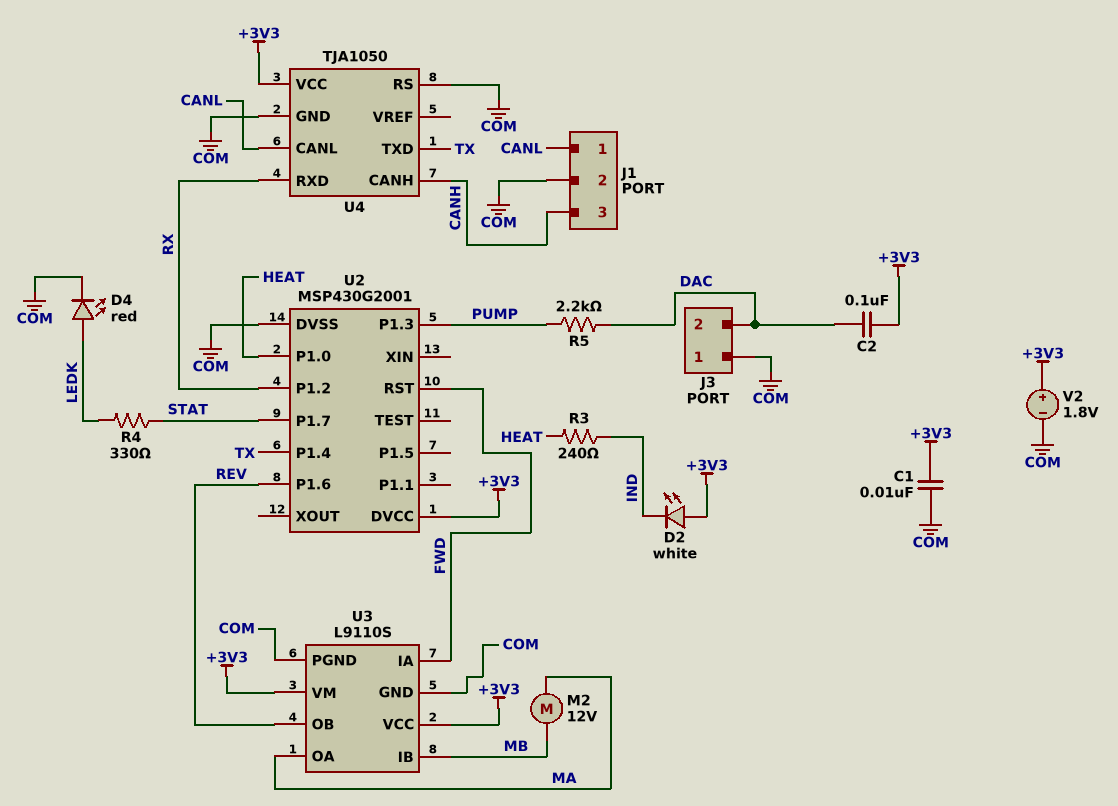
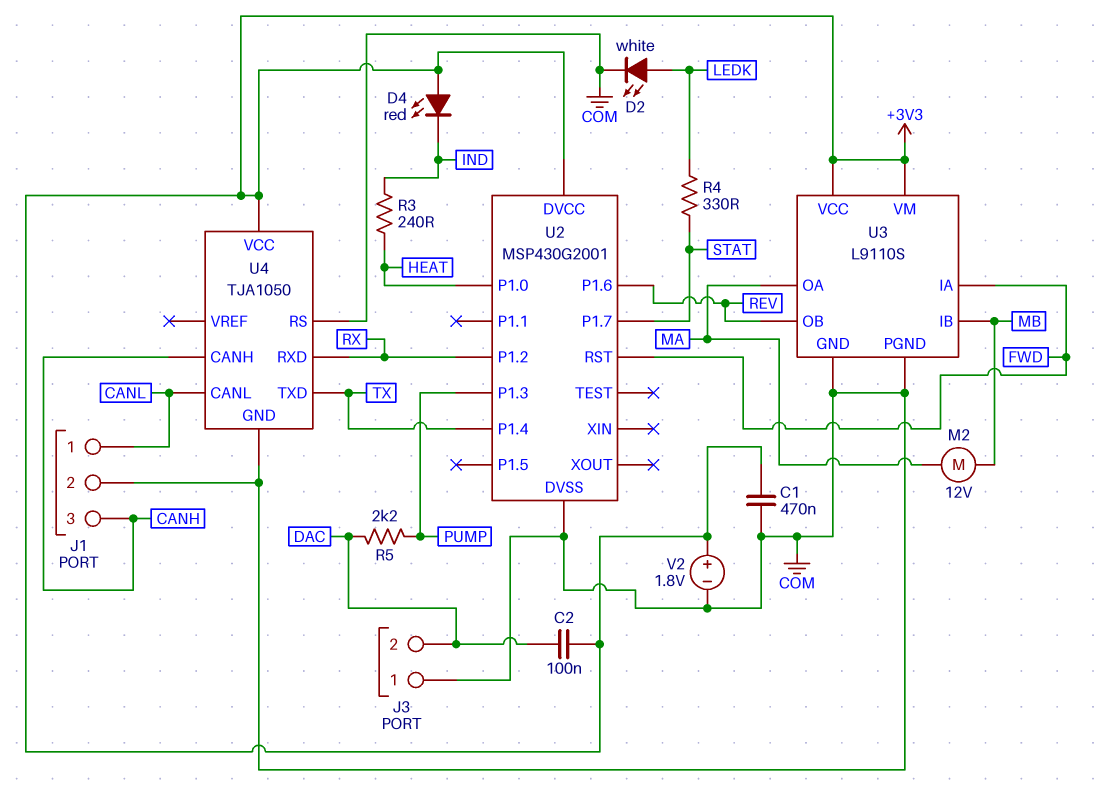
C1: 10nF (+3V3, COM) -> 470nF (+3V3, COM)
D2: LED white (A +3V3, K IND) -> LED white (A LEDK, K COM)
D4: LED red (A LEDK, K COM) -> LED red (A +3V3, K IND)

